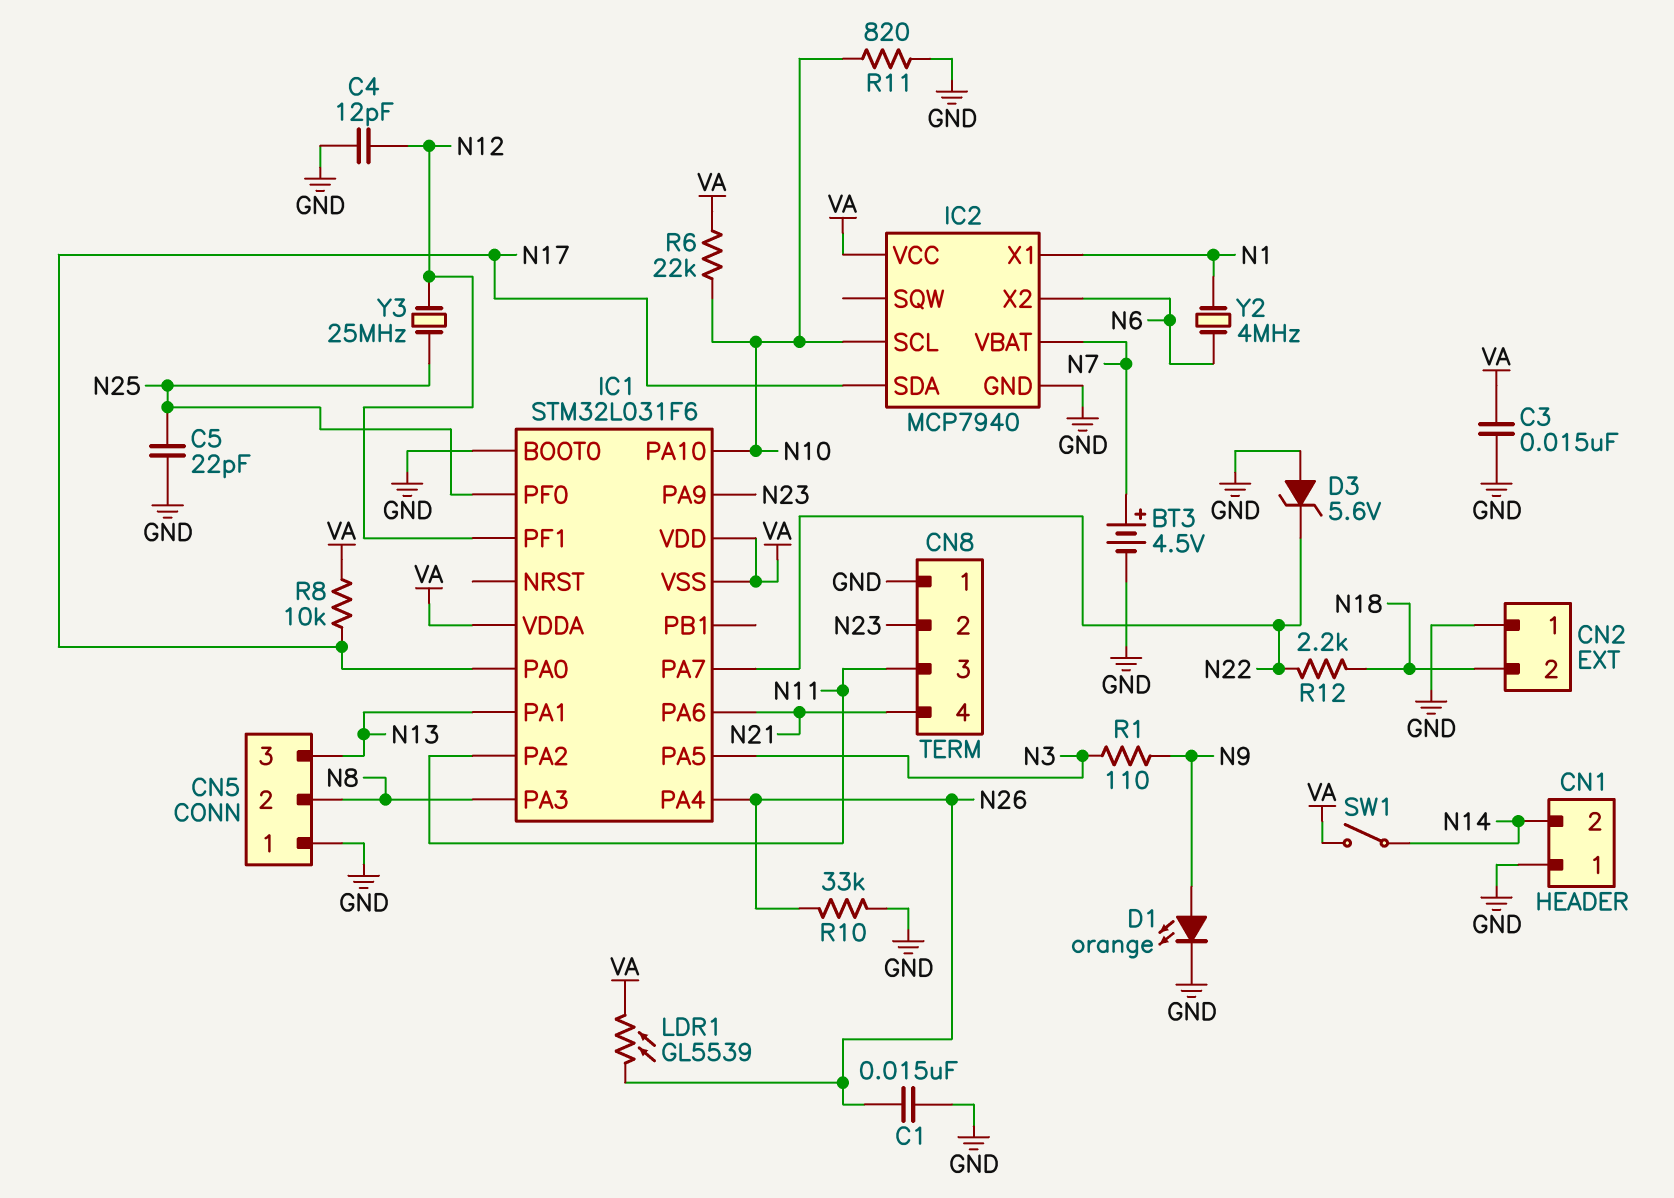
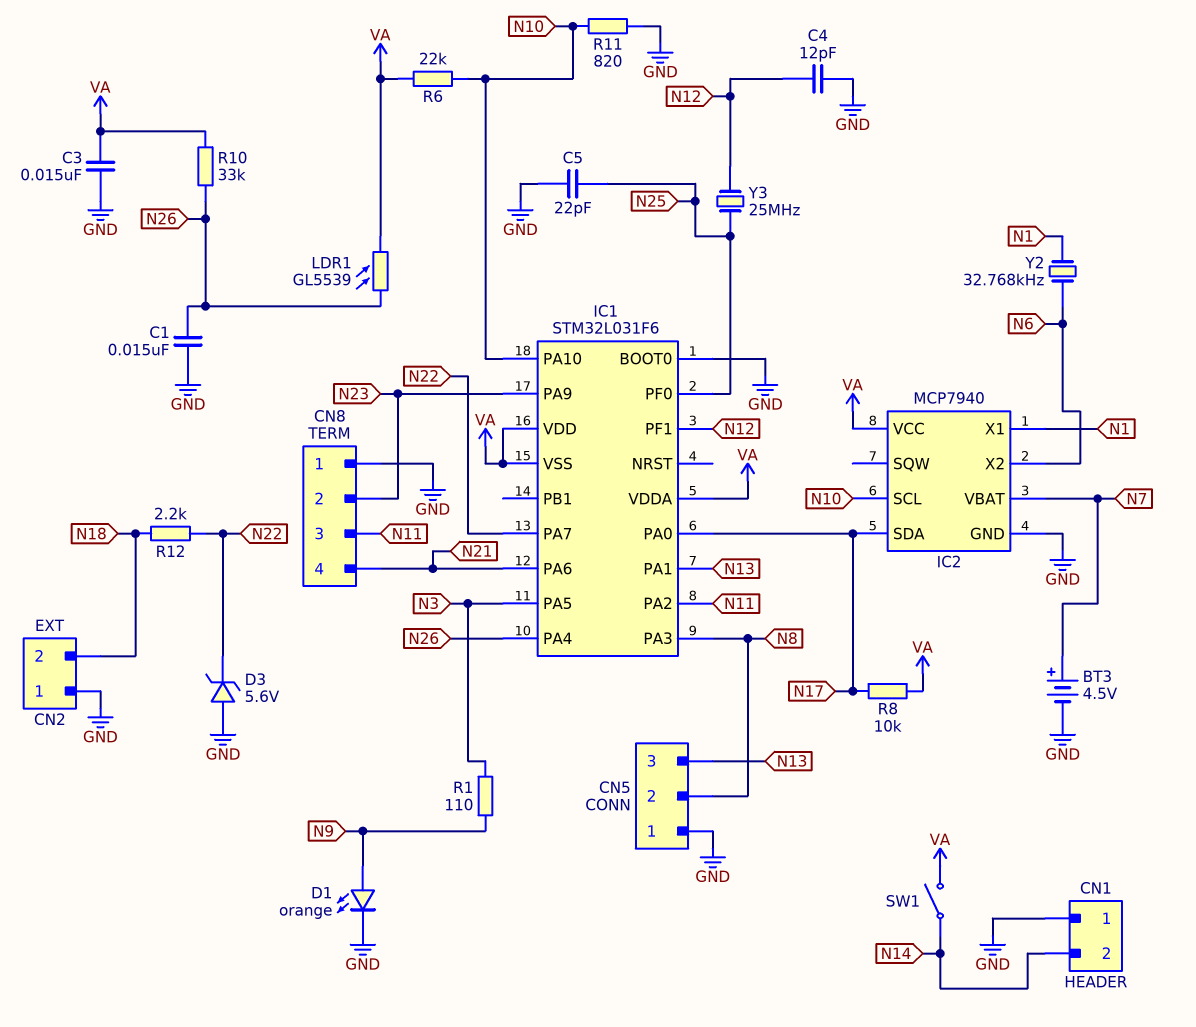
R10: 33k (GND, N26) -> 33k (N26, VA)
Y2: 4MHz (N1, N6) -> 32.768kHz (N1, N6)

